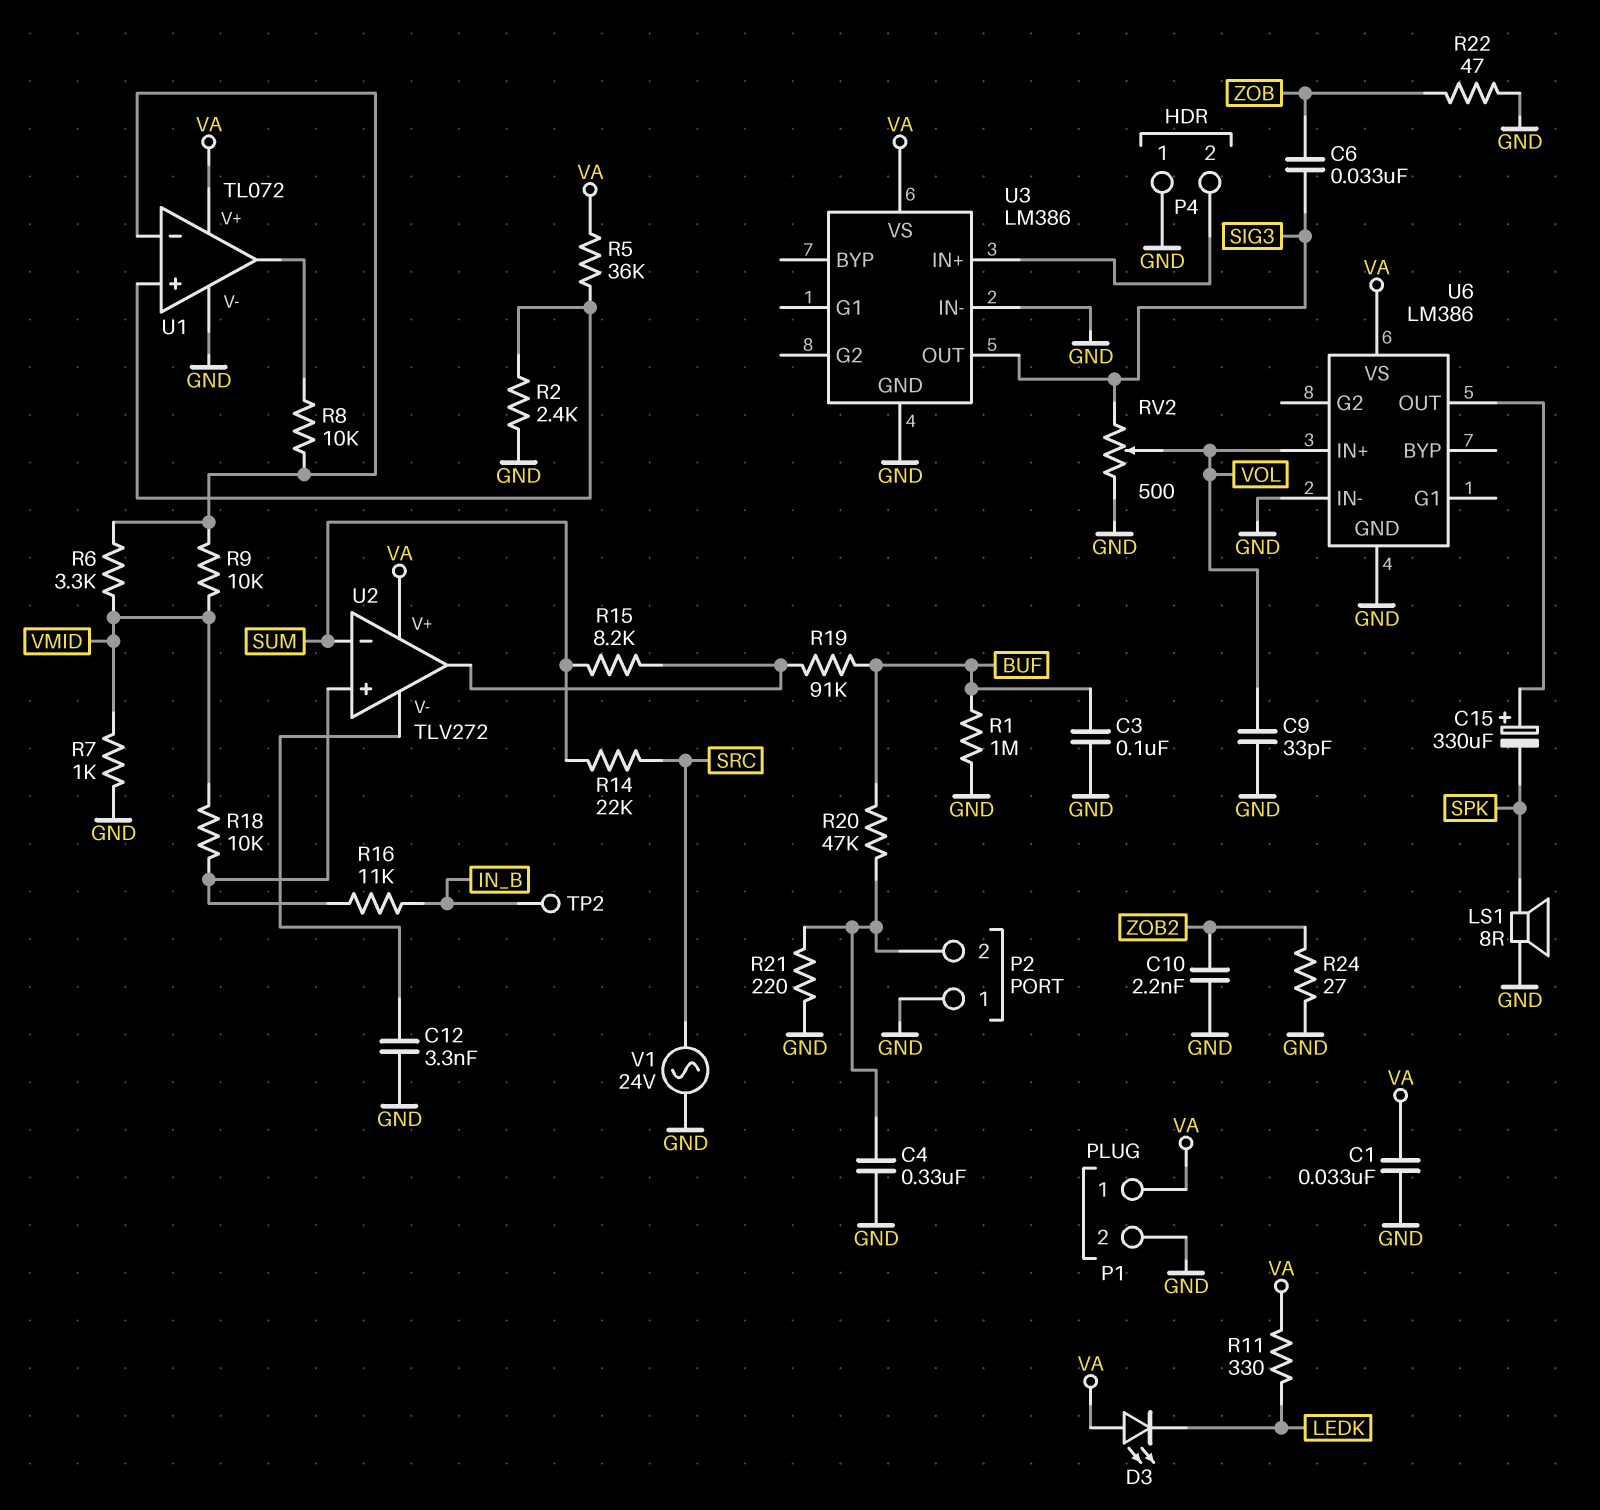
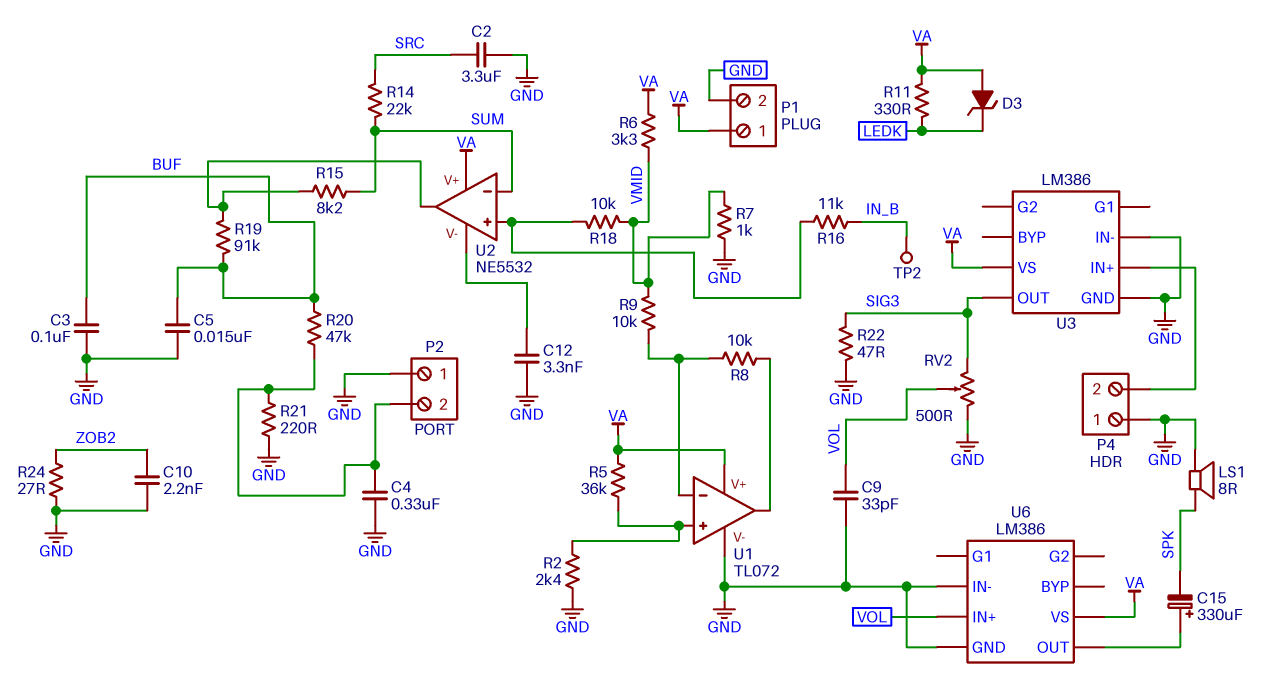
C1: 33nF (GND, VA) -> none
C2: none -> 3.3uF (GND, SRC)
C5: none -> 15nF (BUF, GND)
C6: 33nF (SIG3, ZOB) -> none
D3: LED (A VA, K LEDK) -> zener (A VA, K LEDK)
R1: 1M (BUF, GND) -> none
R6: 3.3k (U1/in-, VMID) -> 3.3k (VA, VMID)
R22: 47 (GND, ZOB) -> 47 (GND, SIG3)
U2: TLV272 -> NE5532
V1: AC 24V (GND, SRC) -> none

